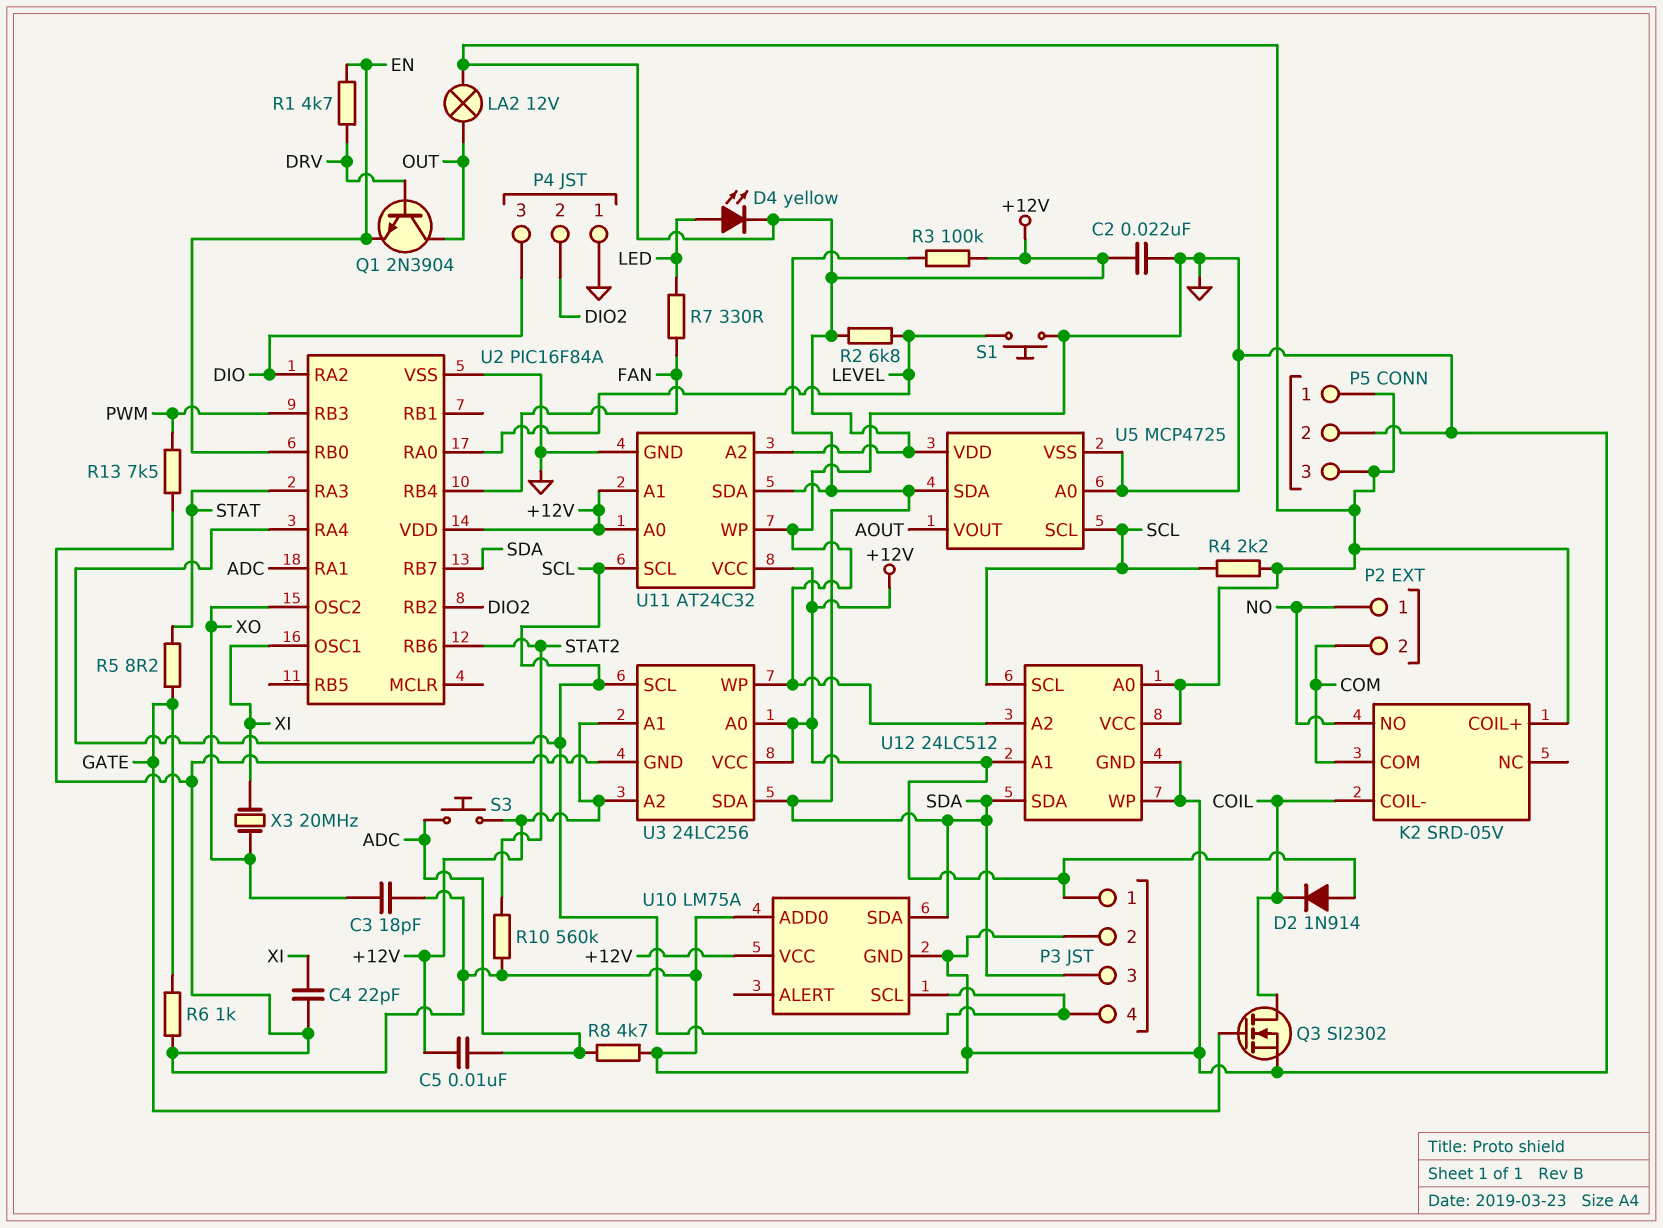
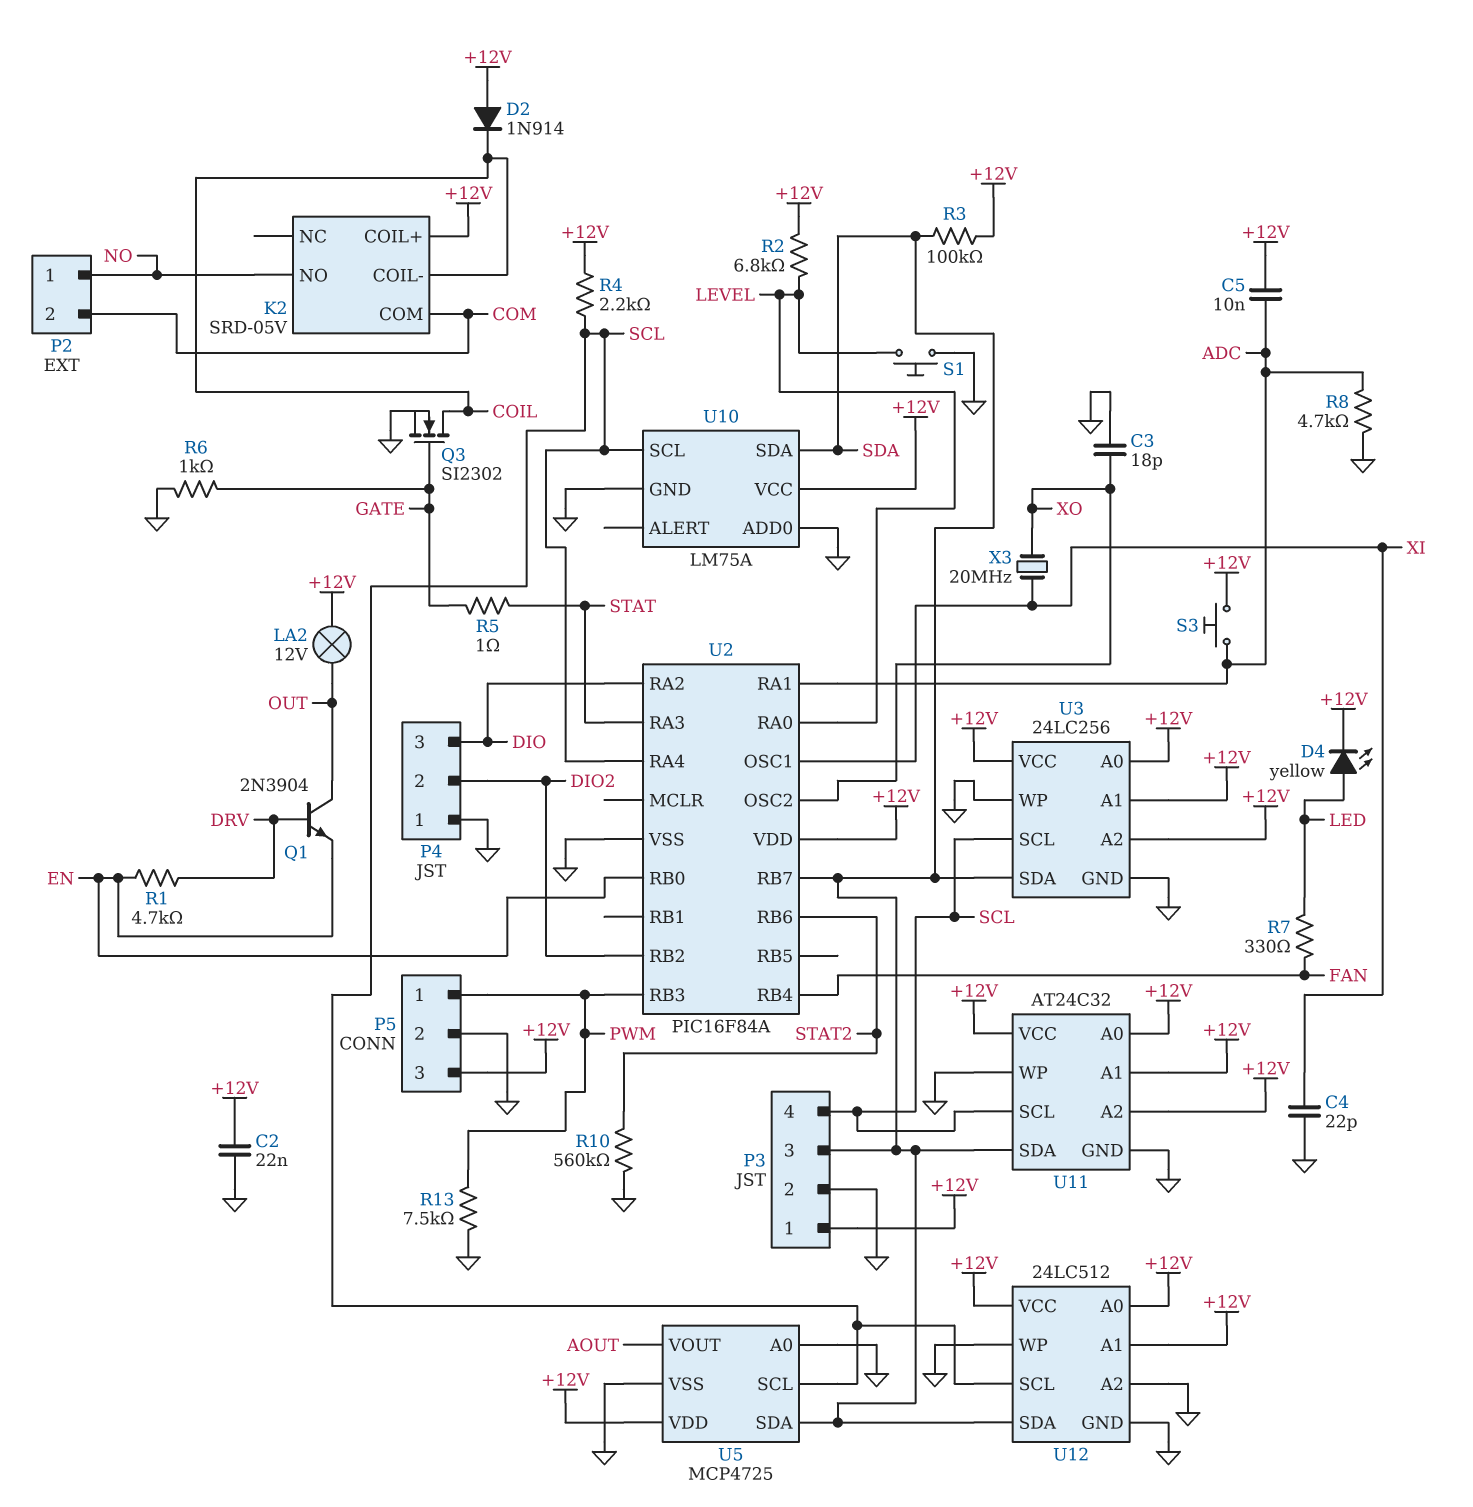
P5 pin 1: +12V -> PWM
R5: 8.2 (GATE, STAT) -> 1 (GATE, STAT)

